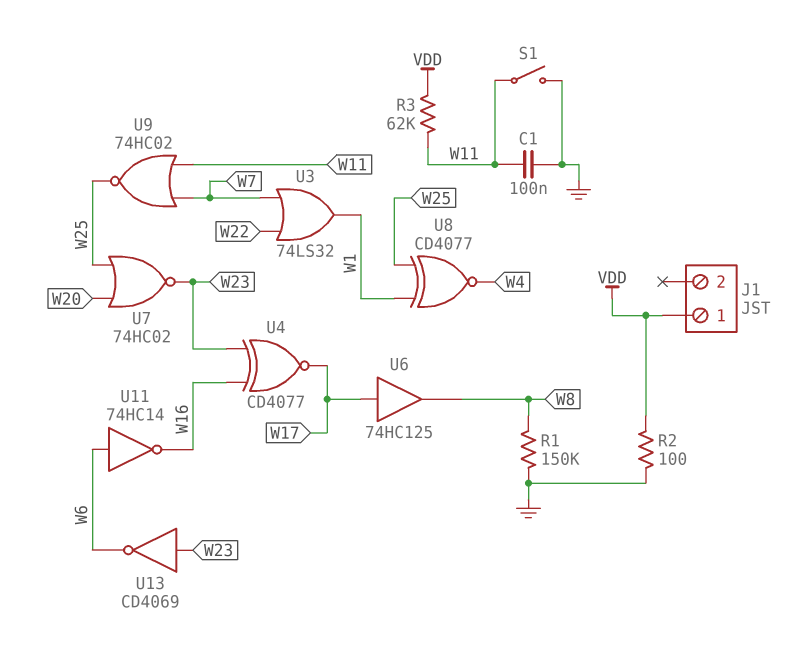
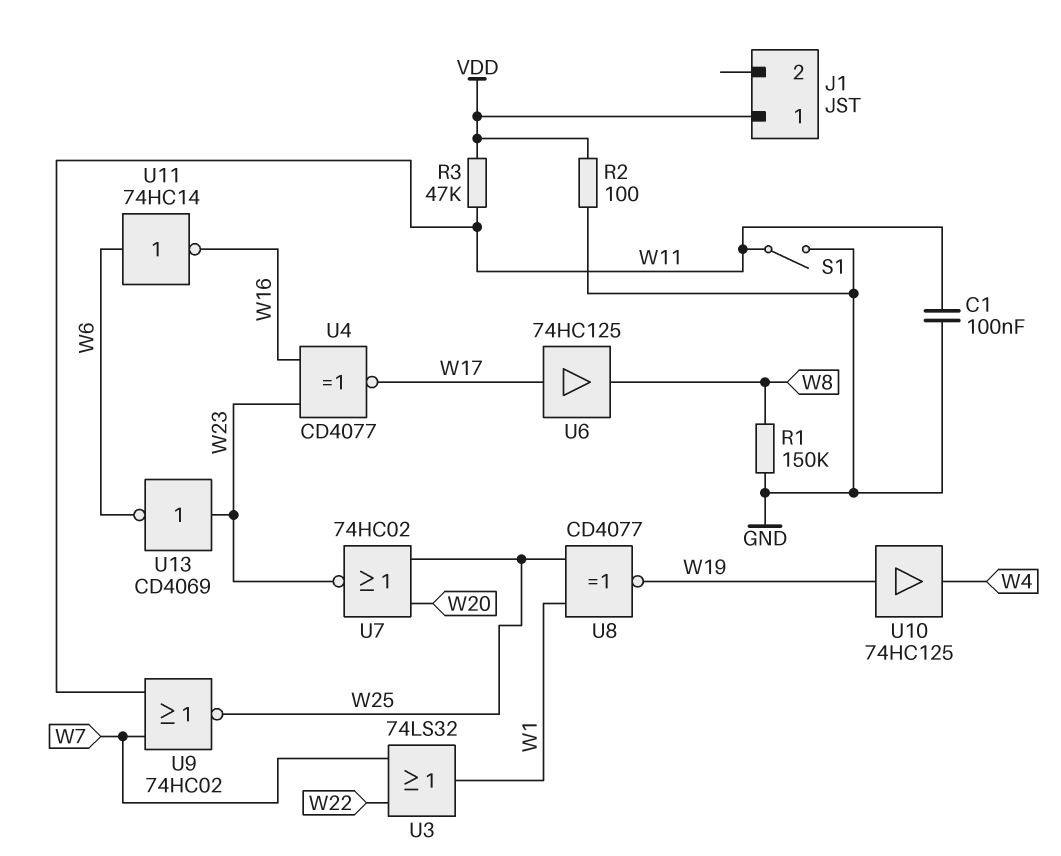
R3: 62k (VDD, W11) -> 47k (VDD, W11)
U8: XNOR CD4077 (in W1, in W25, out W4) -> XNOR CD4077 (in W1, in W25, out W19)
U10: none -> buffer 74HC125 (in W19, out W4)

